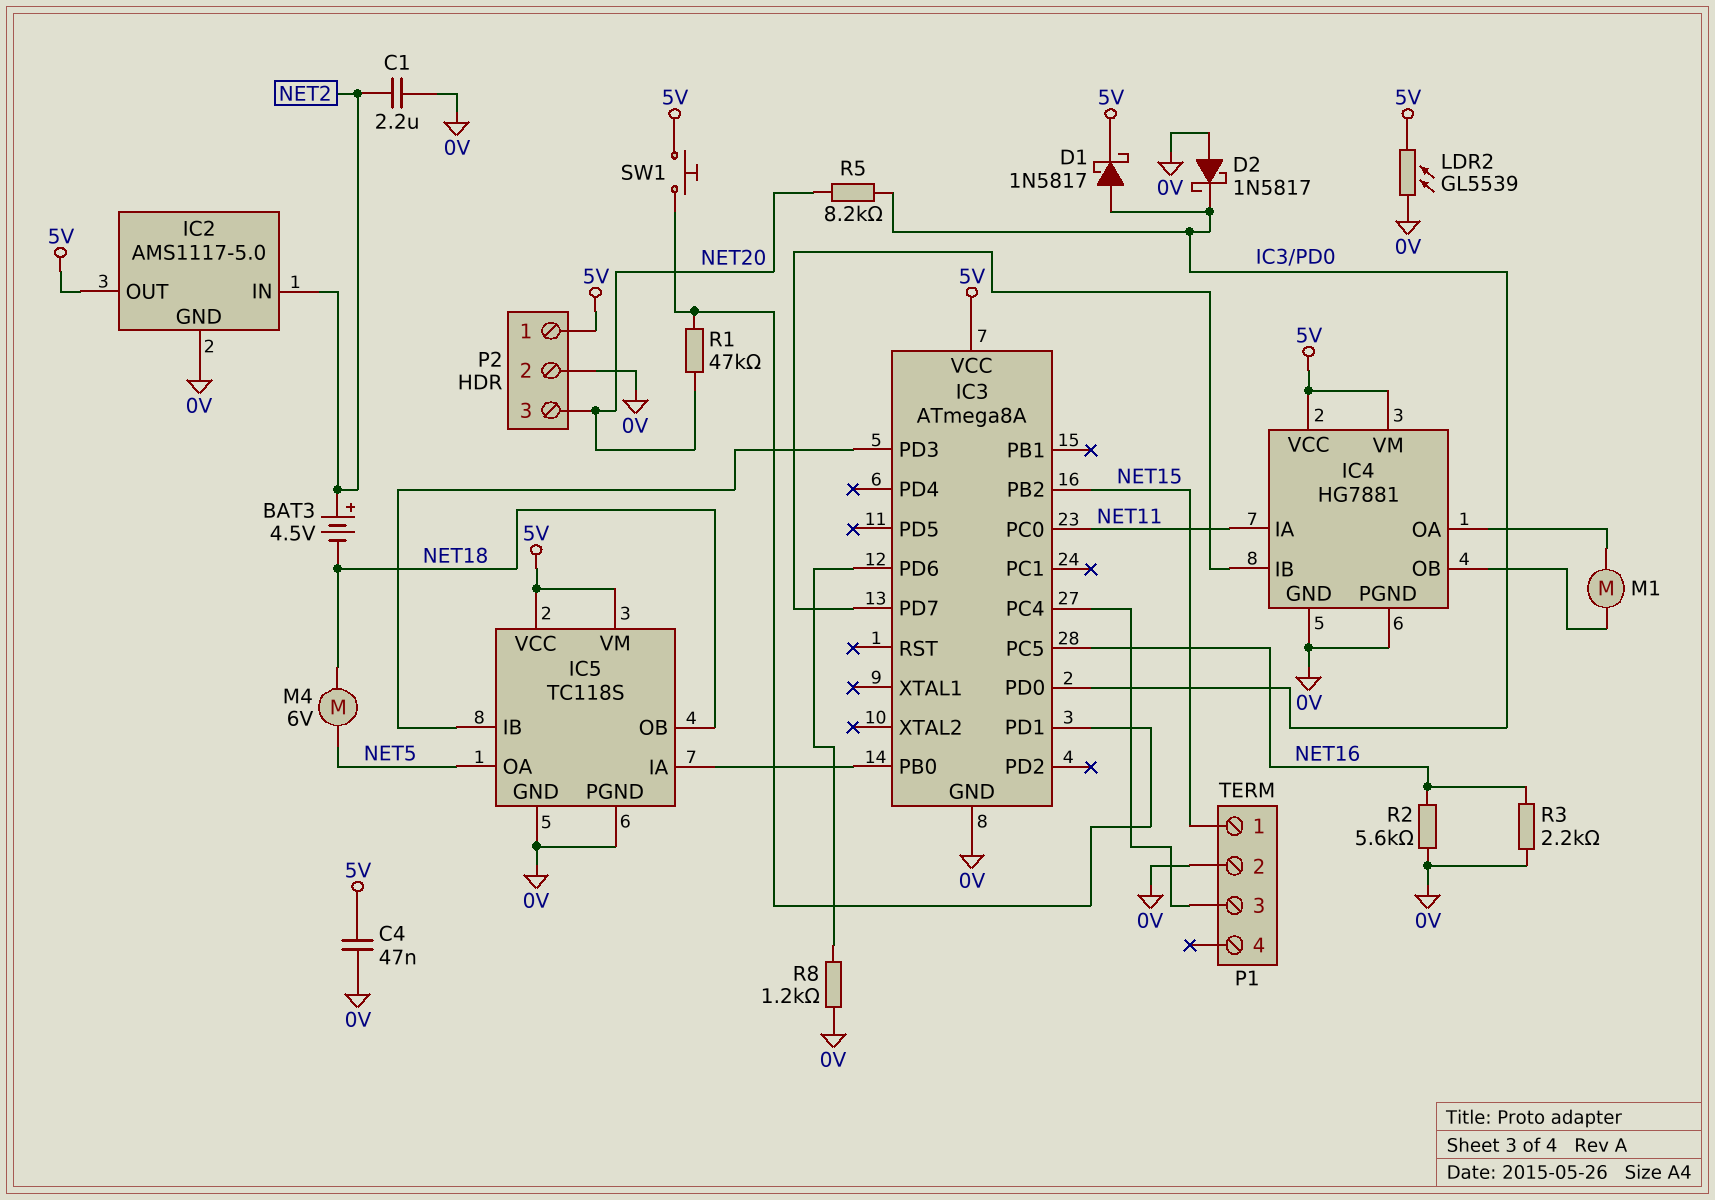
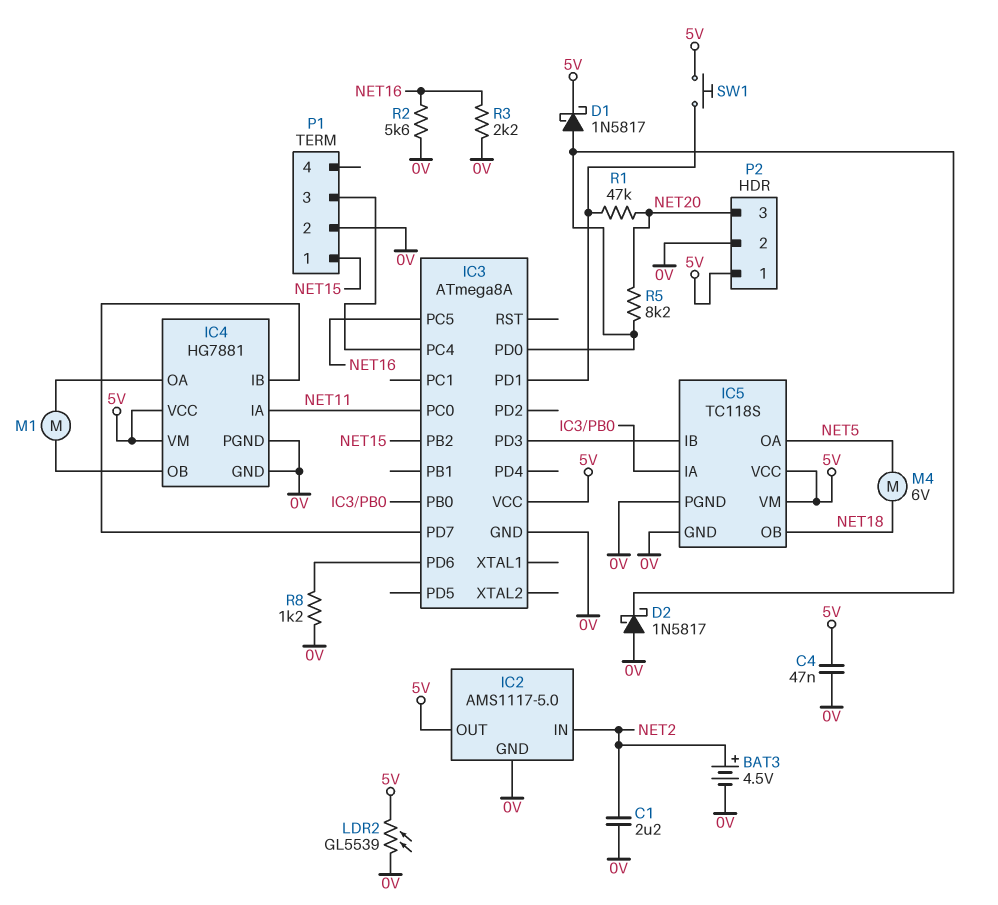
BAT3: 4.5V (plus NET2, minus NET18) -> 4.5V (plus NET2, minus 0V)

